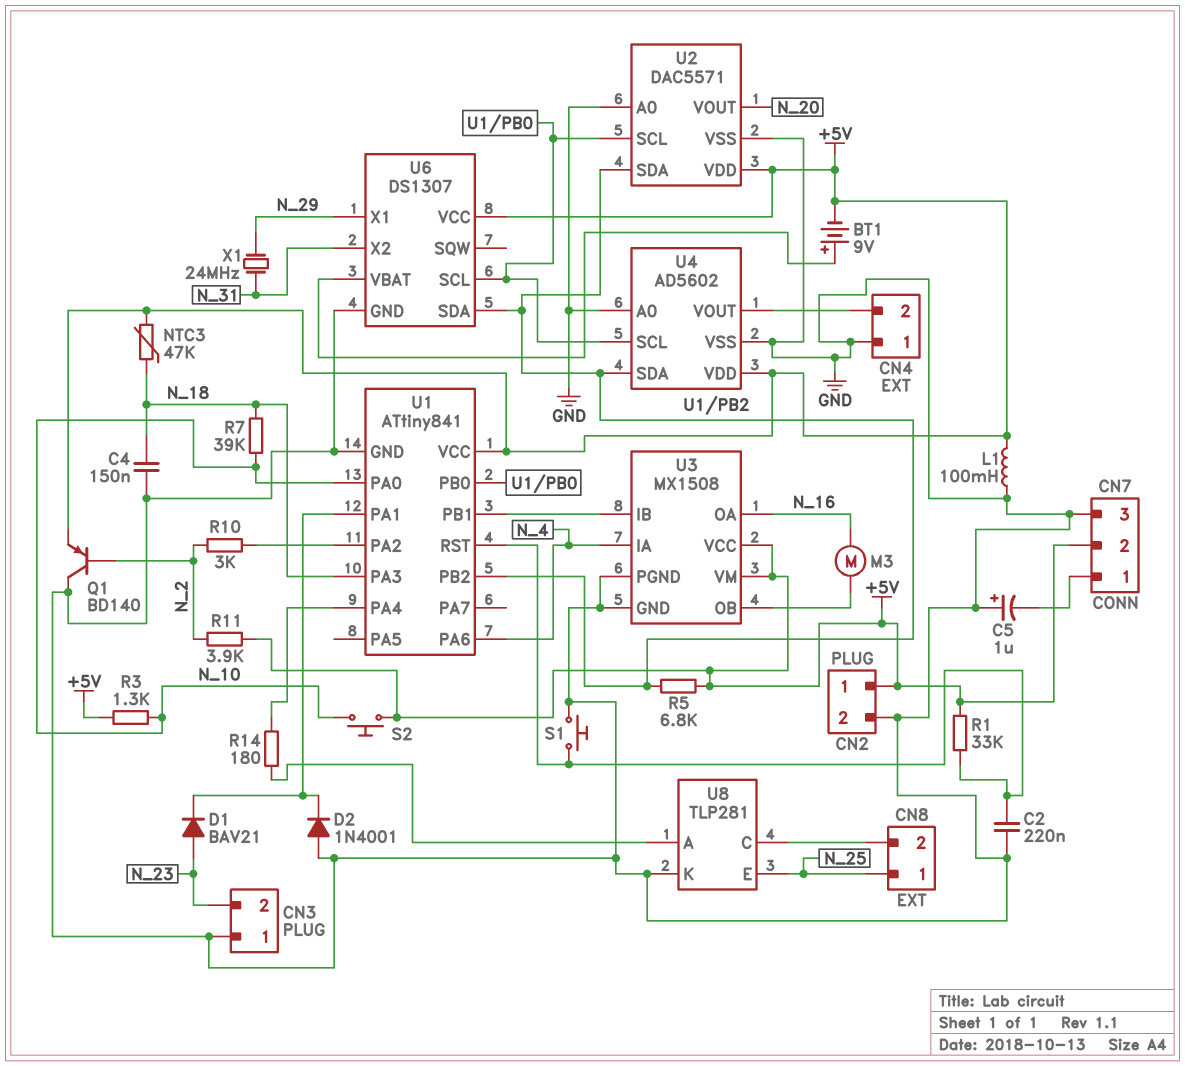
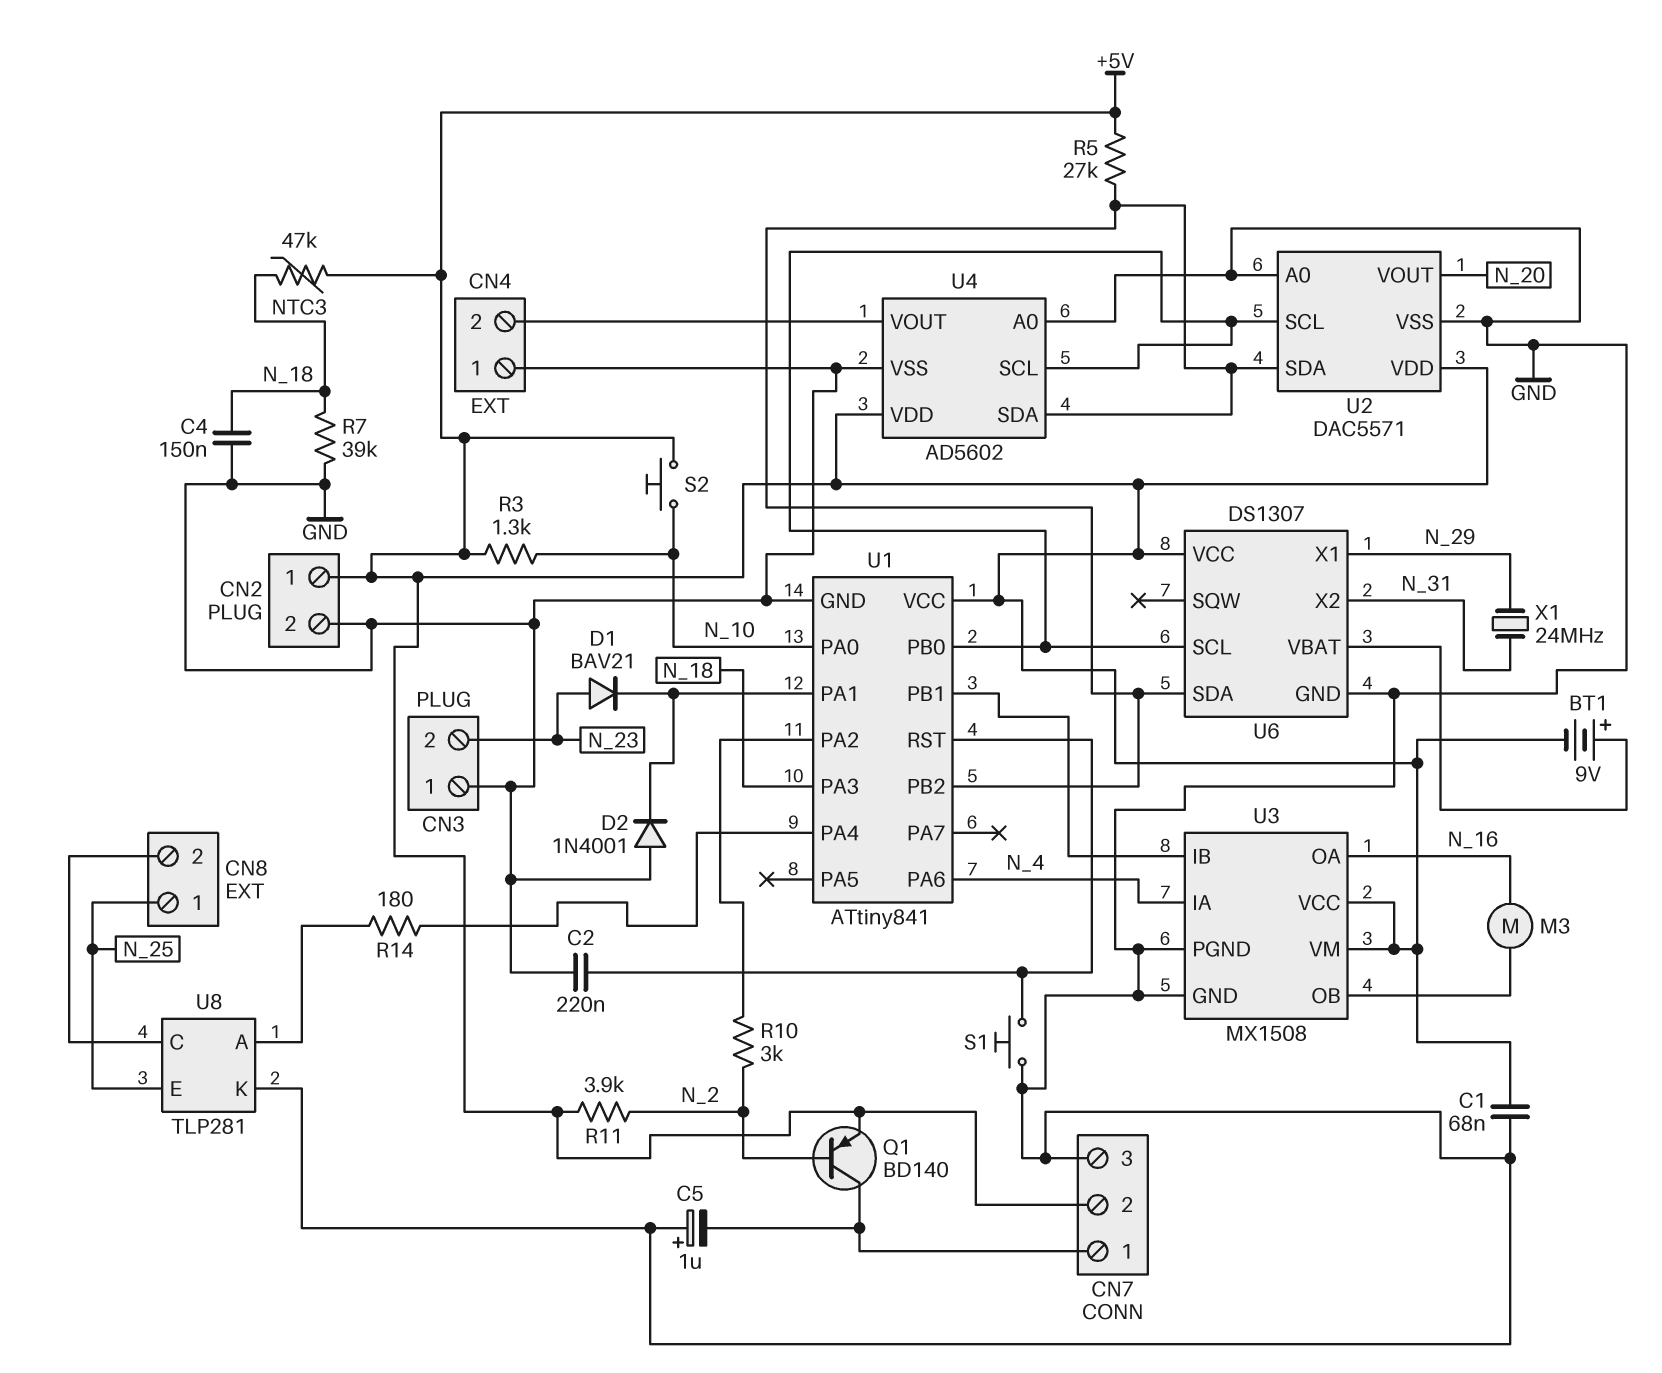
C1: none -> 68nF (+5V, GND)
L1: 100mH (+5V, GND) -> none
Q1: PNP BD140 (B N_2, C GND, E +5V) -> PNP BD140 (B N_2, C CN7/1, E +5V)
R1: 33k (+5V, U1/RST) -> none
R5: 6.8k (+5V, U1/PB2) -> 27k (+5V, U1/PB2)
R7: 39k (N_10, N_18) -> 39k (GND, N_18)

